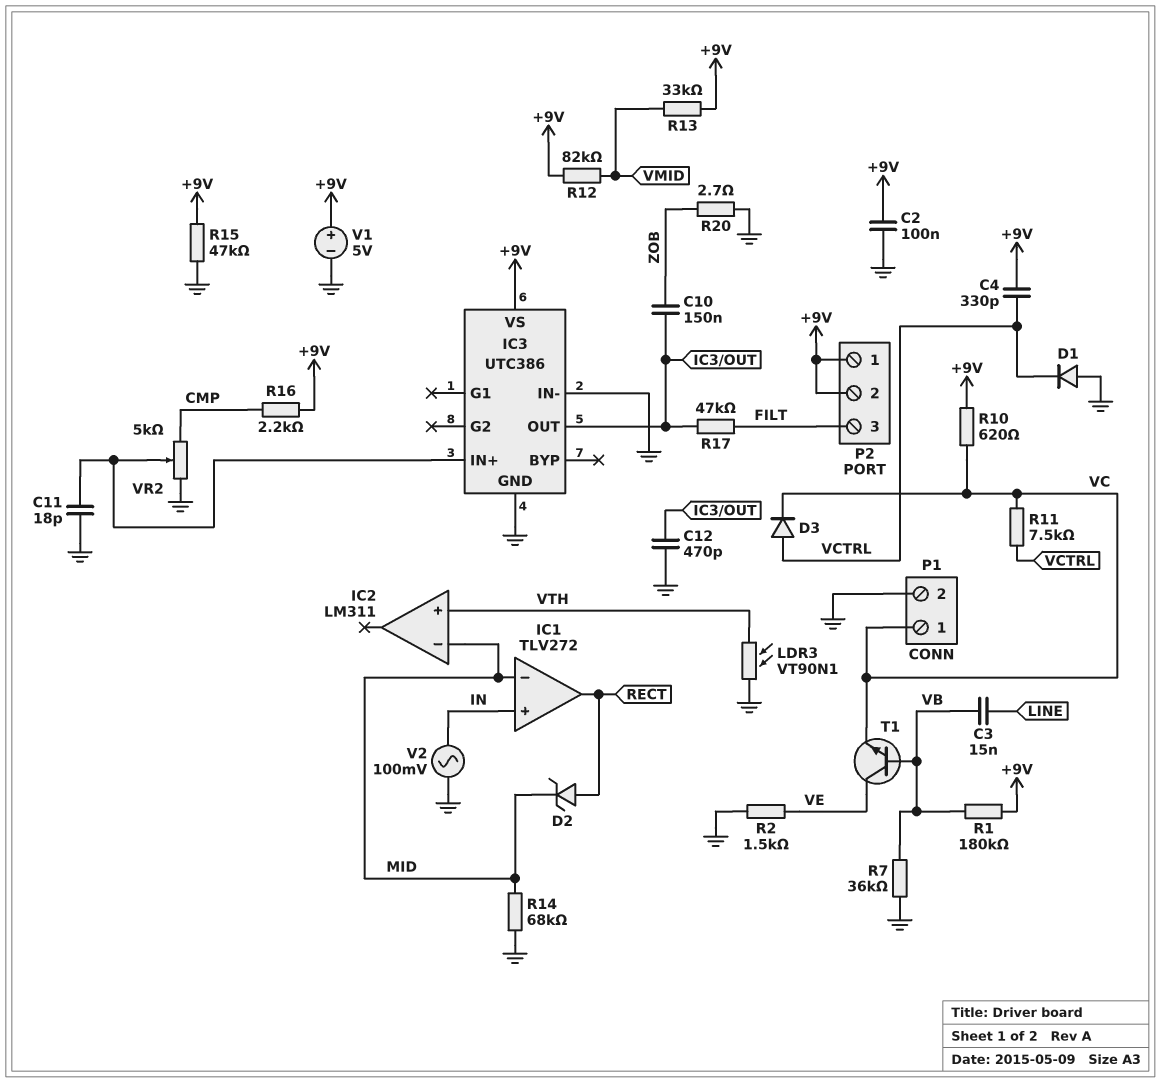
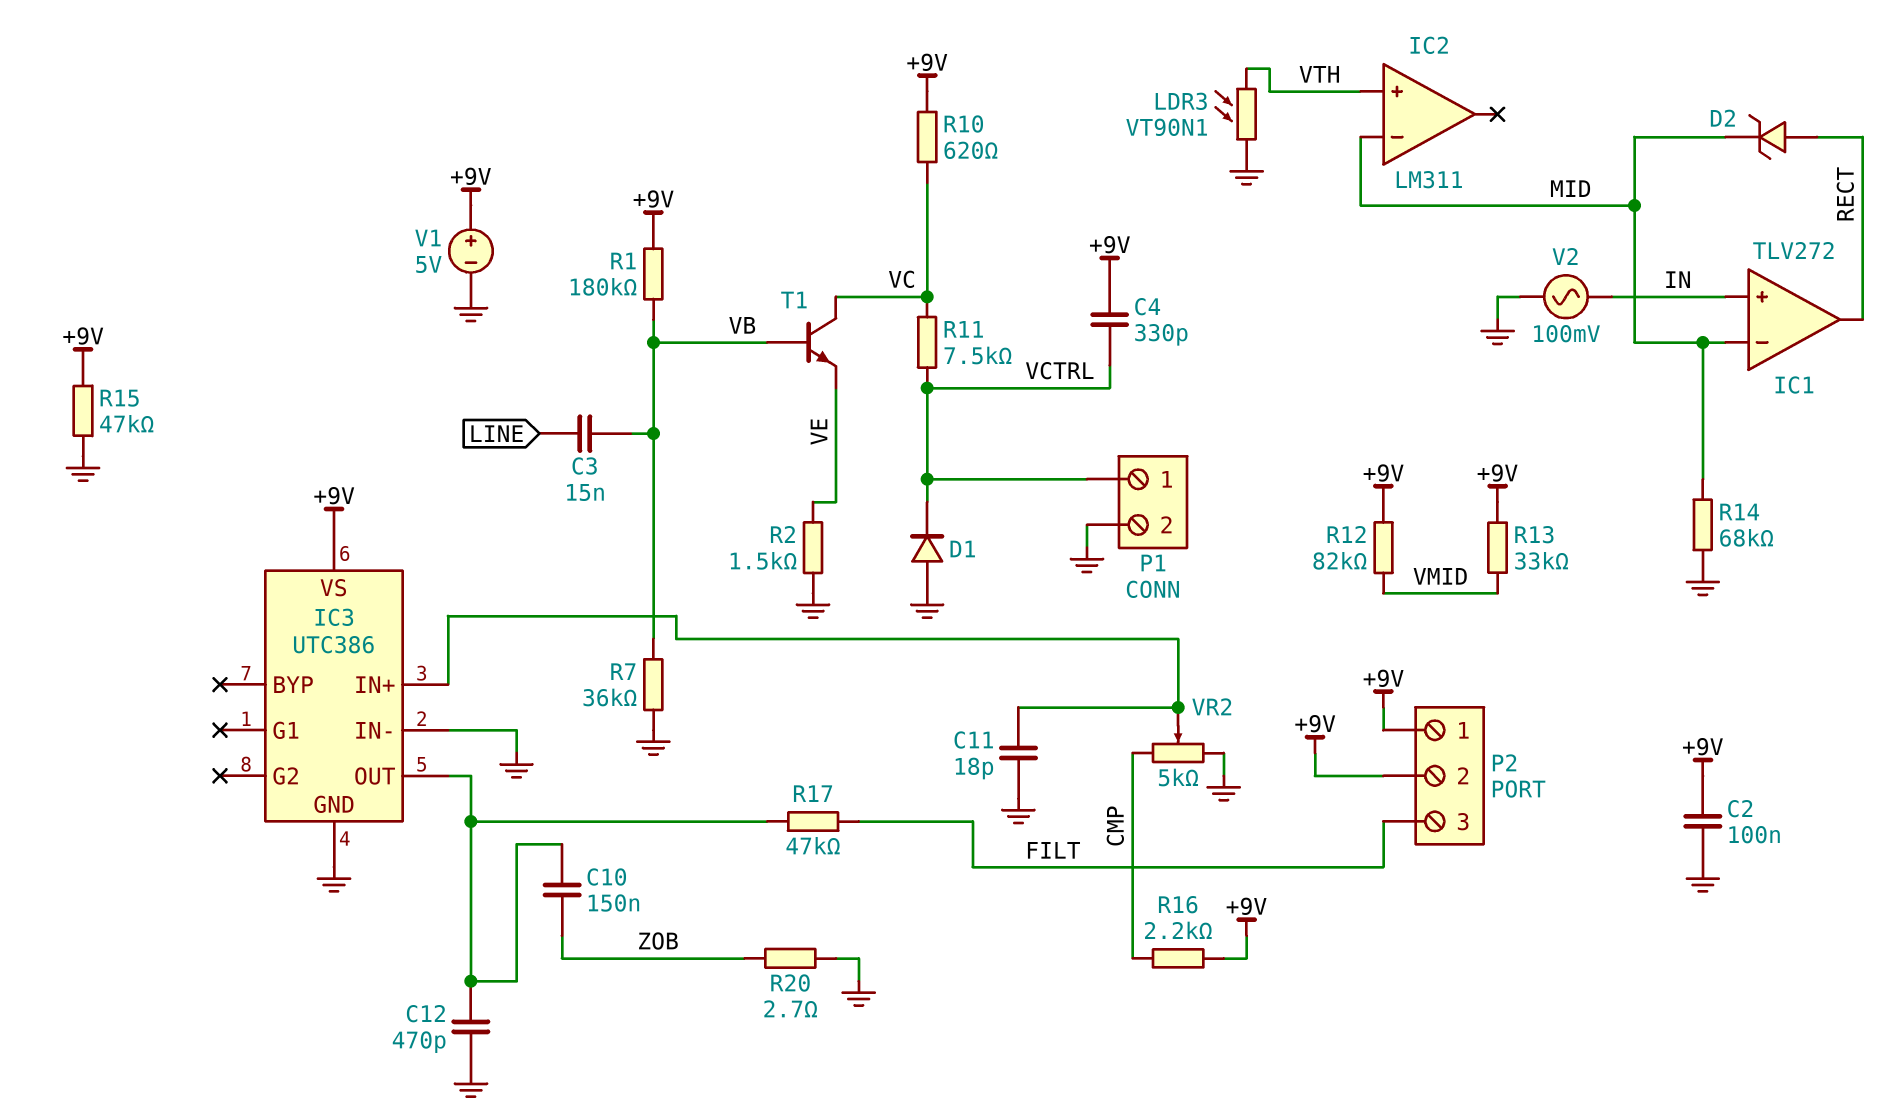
D3: diode (A VCTRL, K VC) -> none
P1 pin 1: VC -> VCTRL
T1: NPN (B VB, C VE, E VC) -> NPN (B VB, C VC, E VE)

